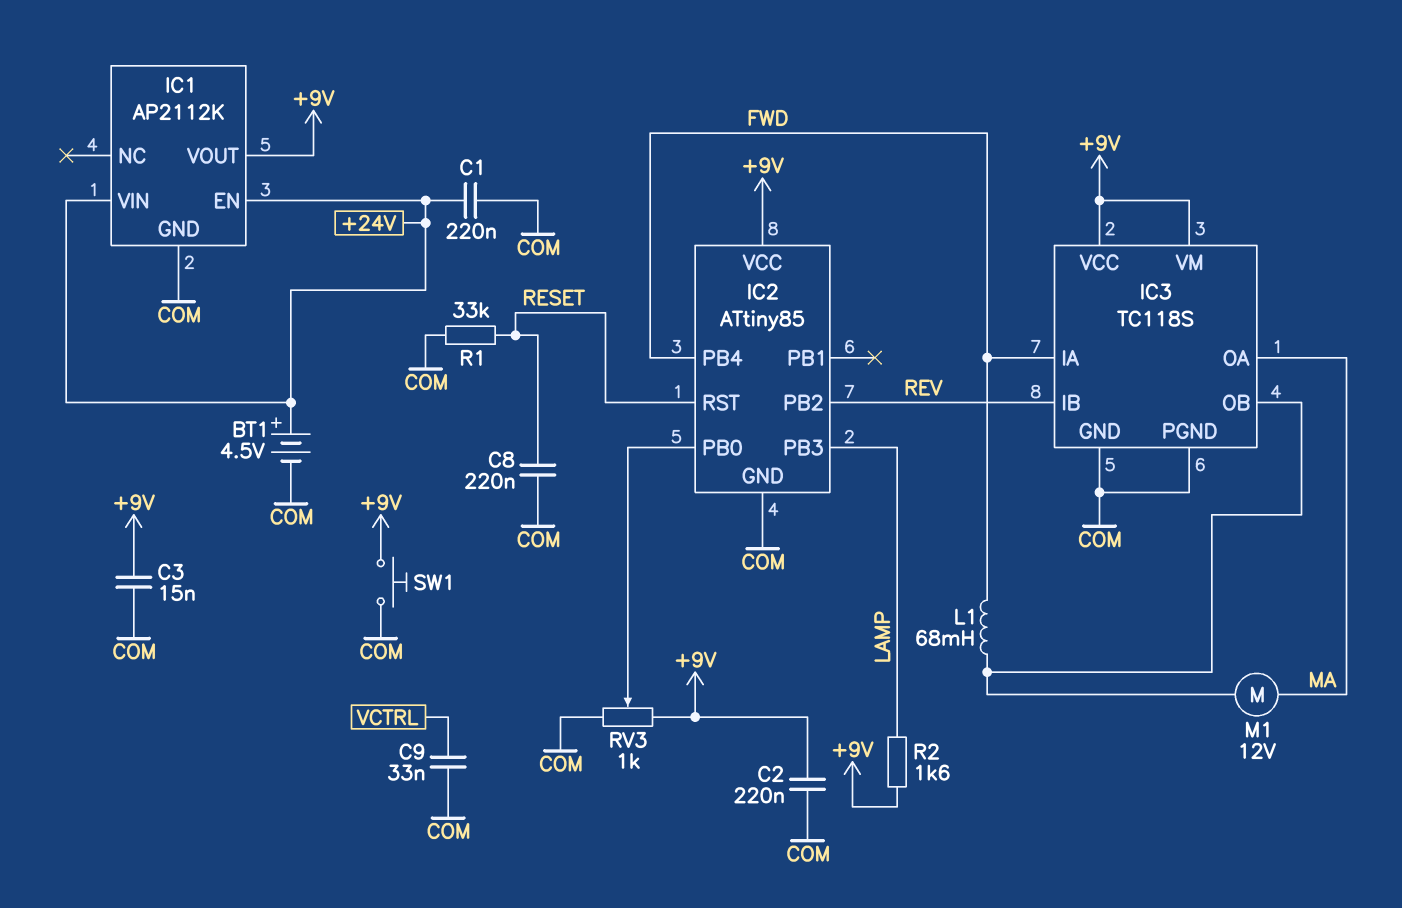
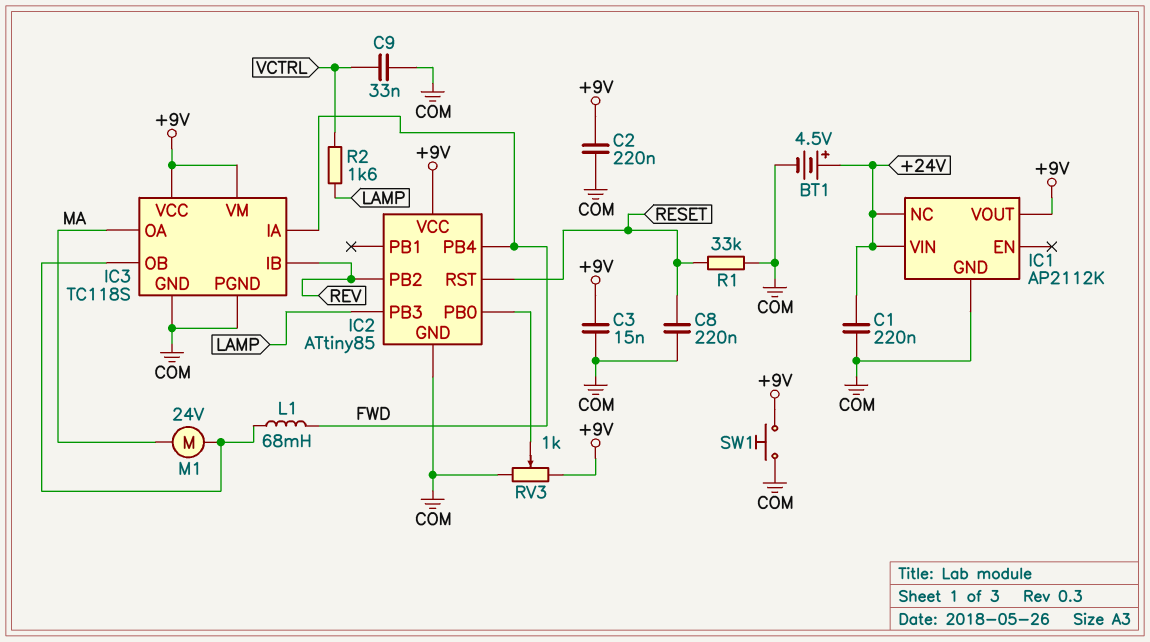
IC1 pin EN: +24V -> none
IC1 pin NC: none -> +24V
M1: motor 12V (IC3/OB, MA) -> motor 24V (IC3/OB, MA)
R2: 1.6k (+9V, LAMP) -> 1.6k (LAMP, VCTRL)

